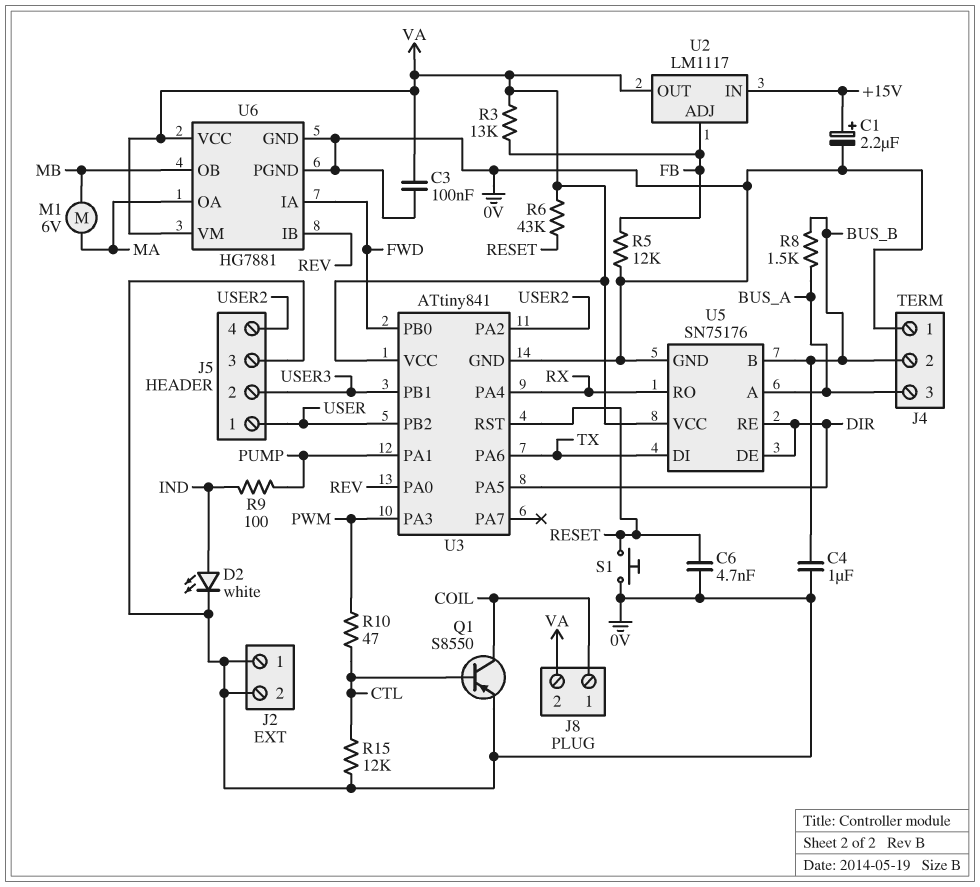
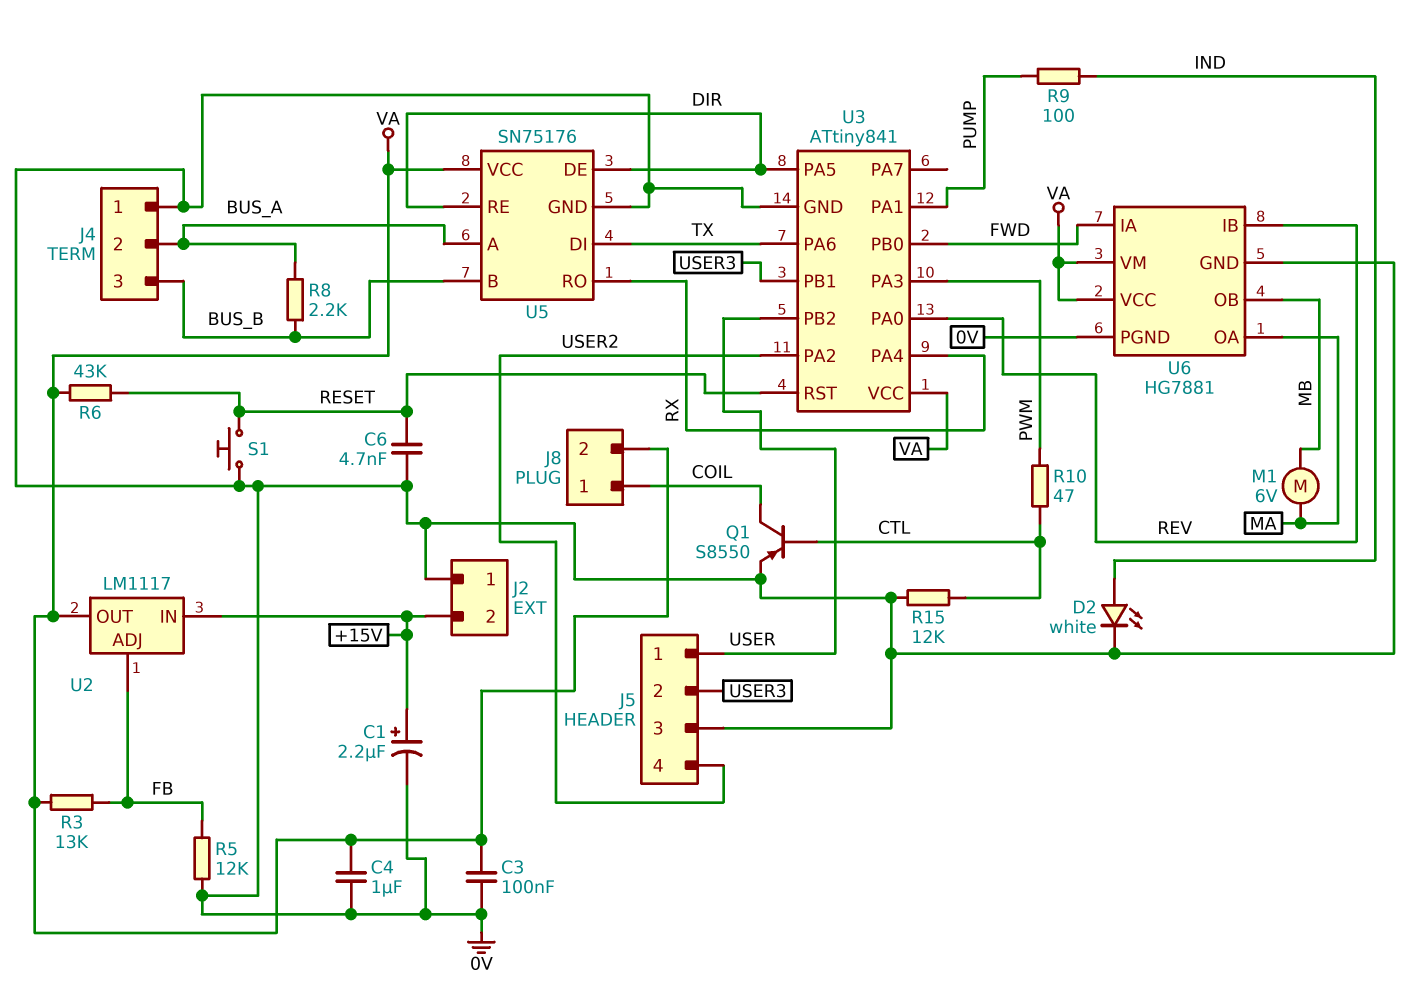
C4: 1uF (0V, BUS_B) -> 1uF (0V, VA)
J2 pin 2: 0V -> +15V
J4 pin 2: BUS_B -> BUS_A
J4 pin 3: BUS_A -> BUS_B
R8: 1.5k (BUS_A, BUS_B) -> 2.2k (BUS_A, BUS_B)

